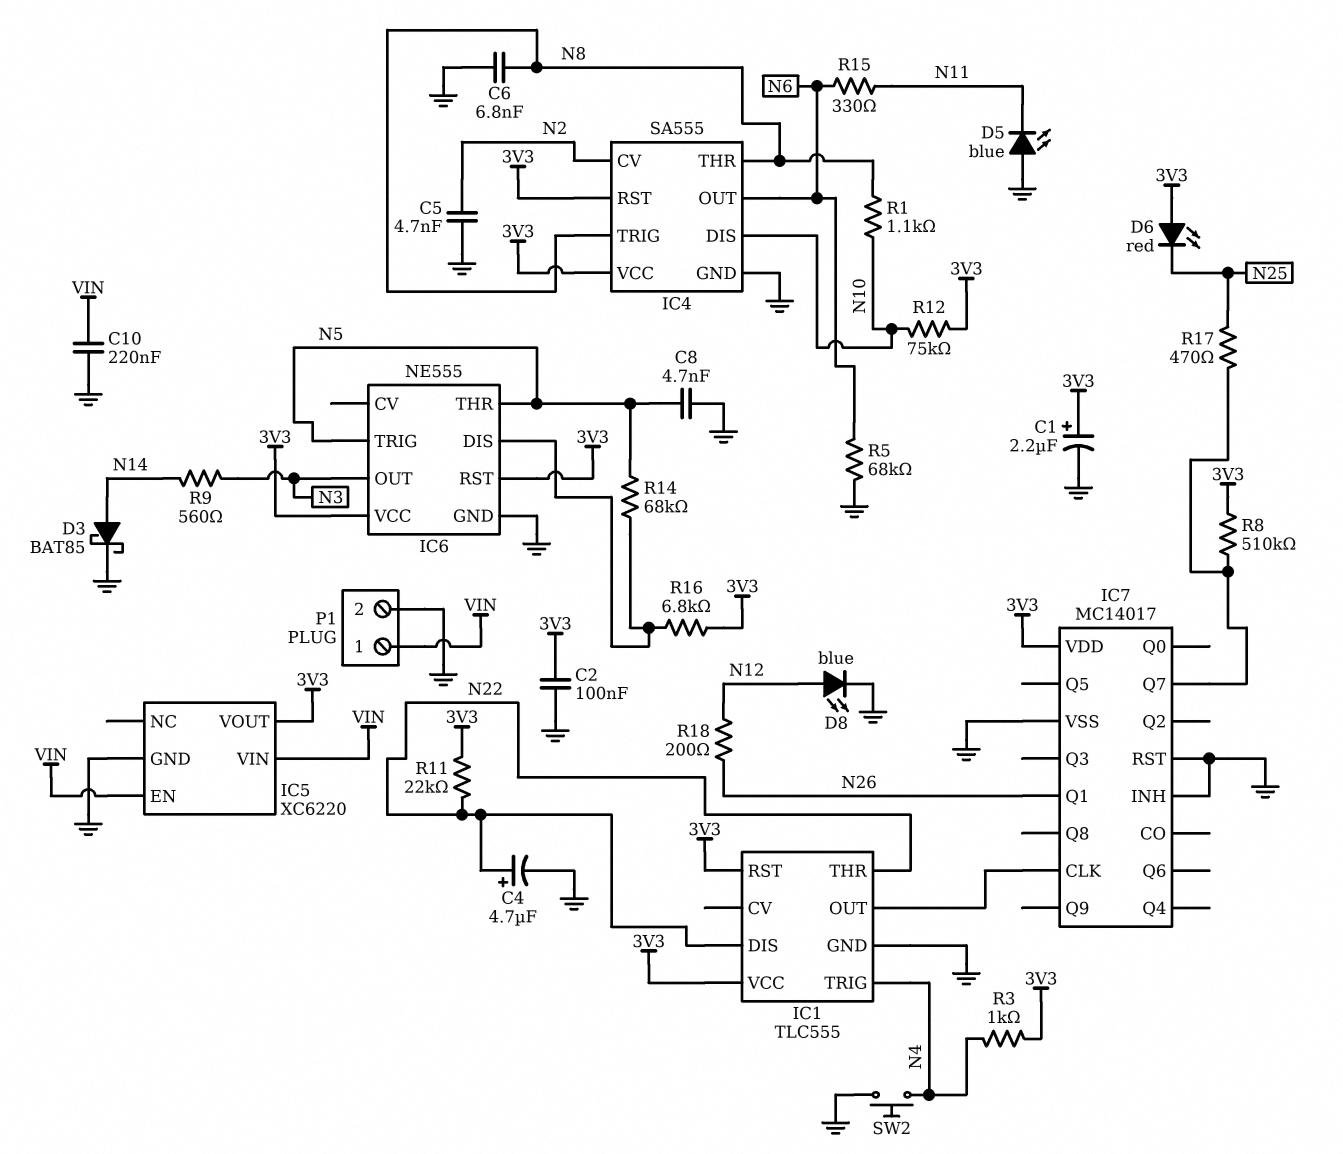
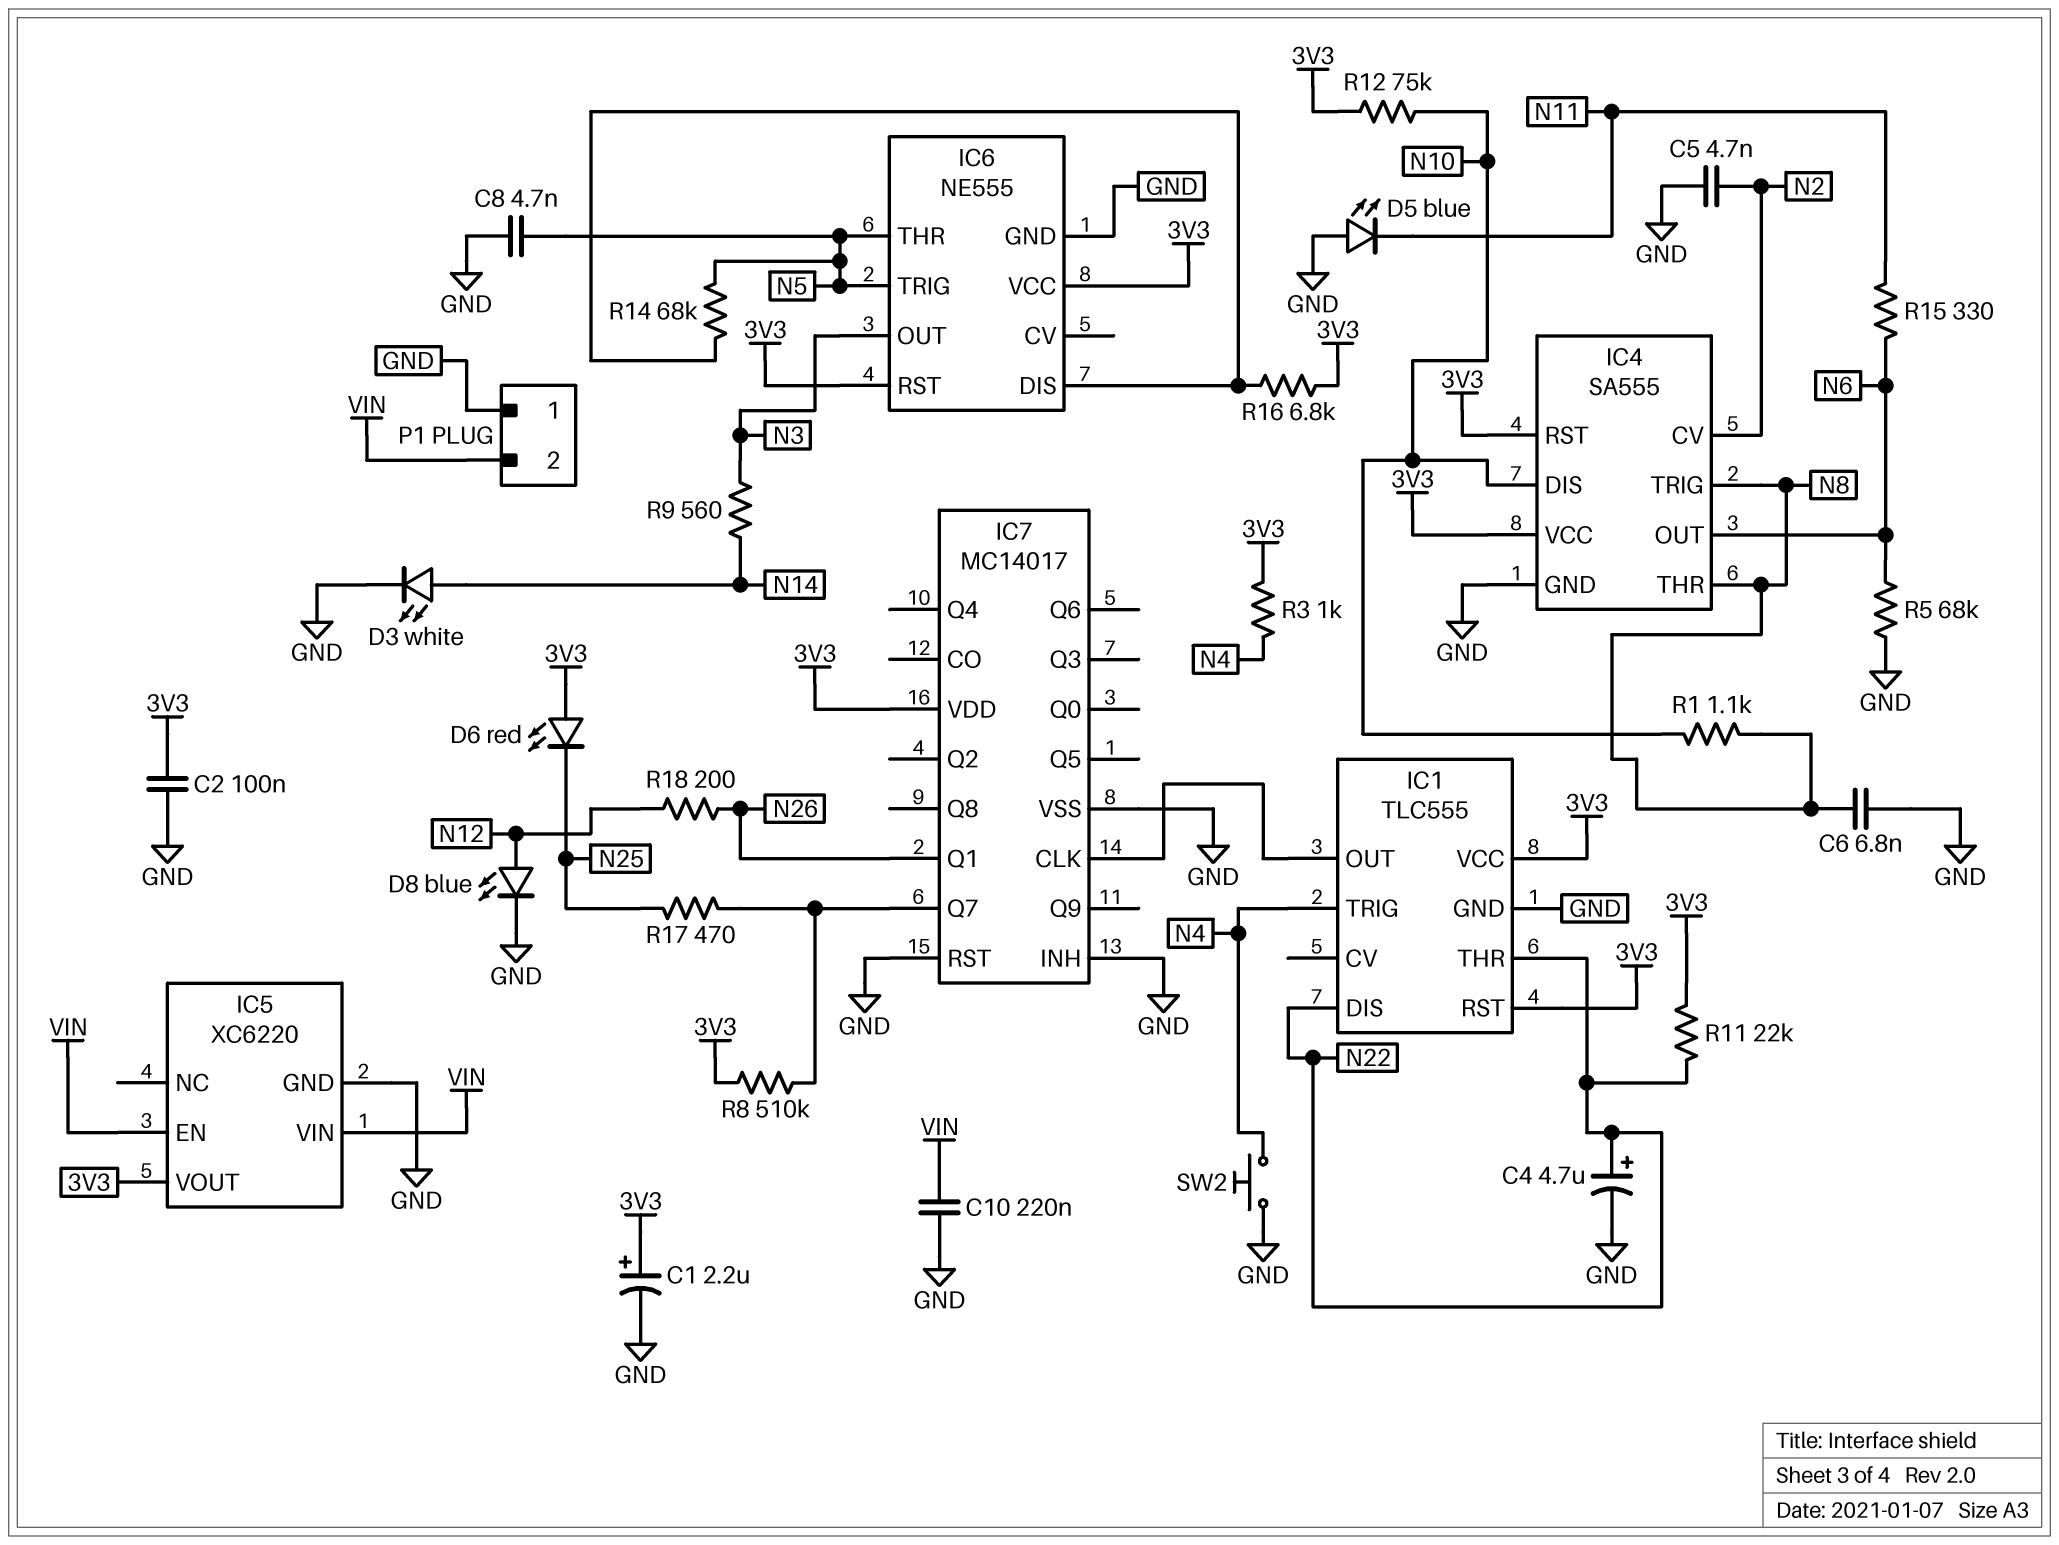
D3: schottky BAT85 (A N14, K GND) -> LED white (A N14, K GND)
P1 pin 1: VIN -> GND
P1 pin 2: GND -> VIN

